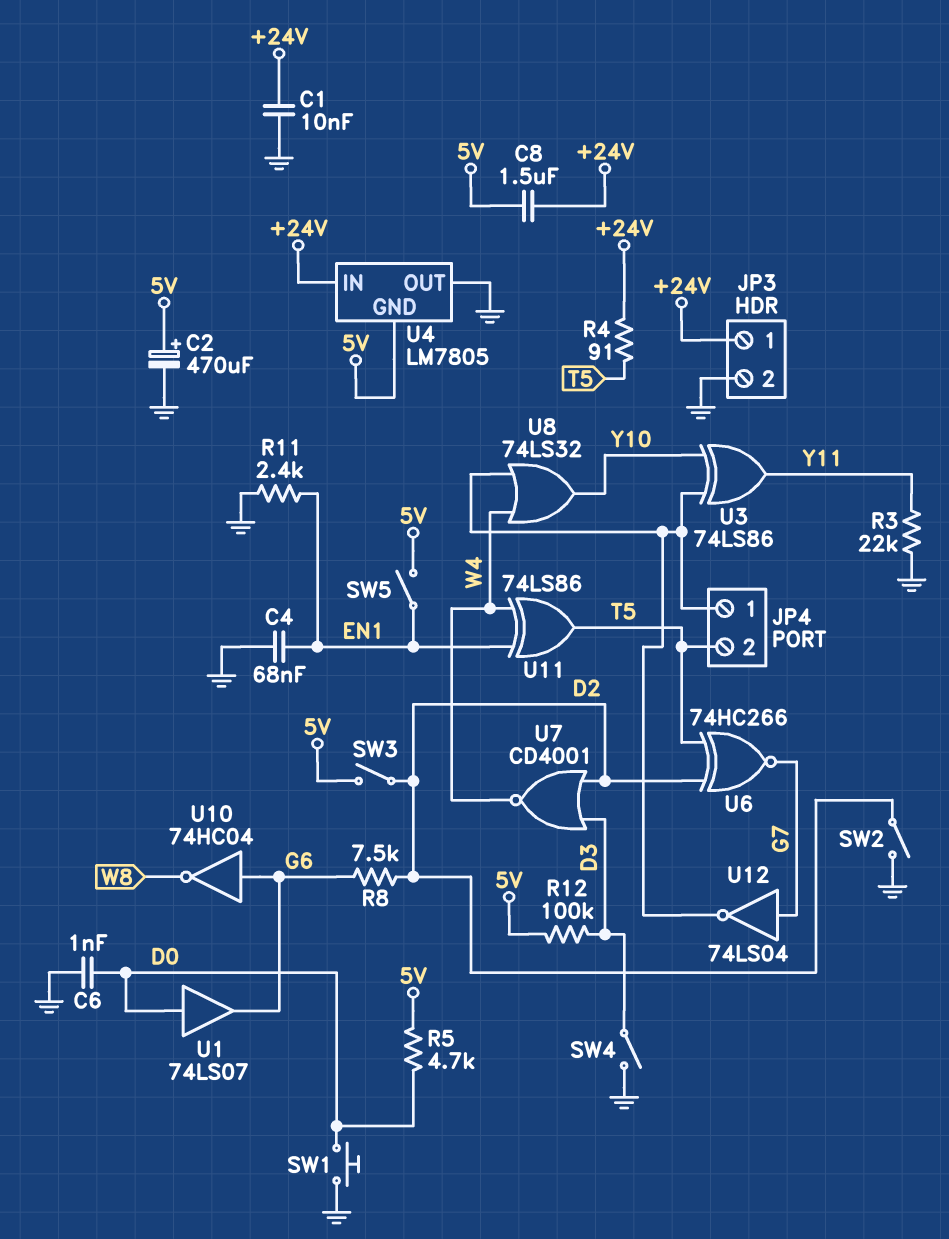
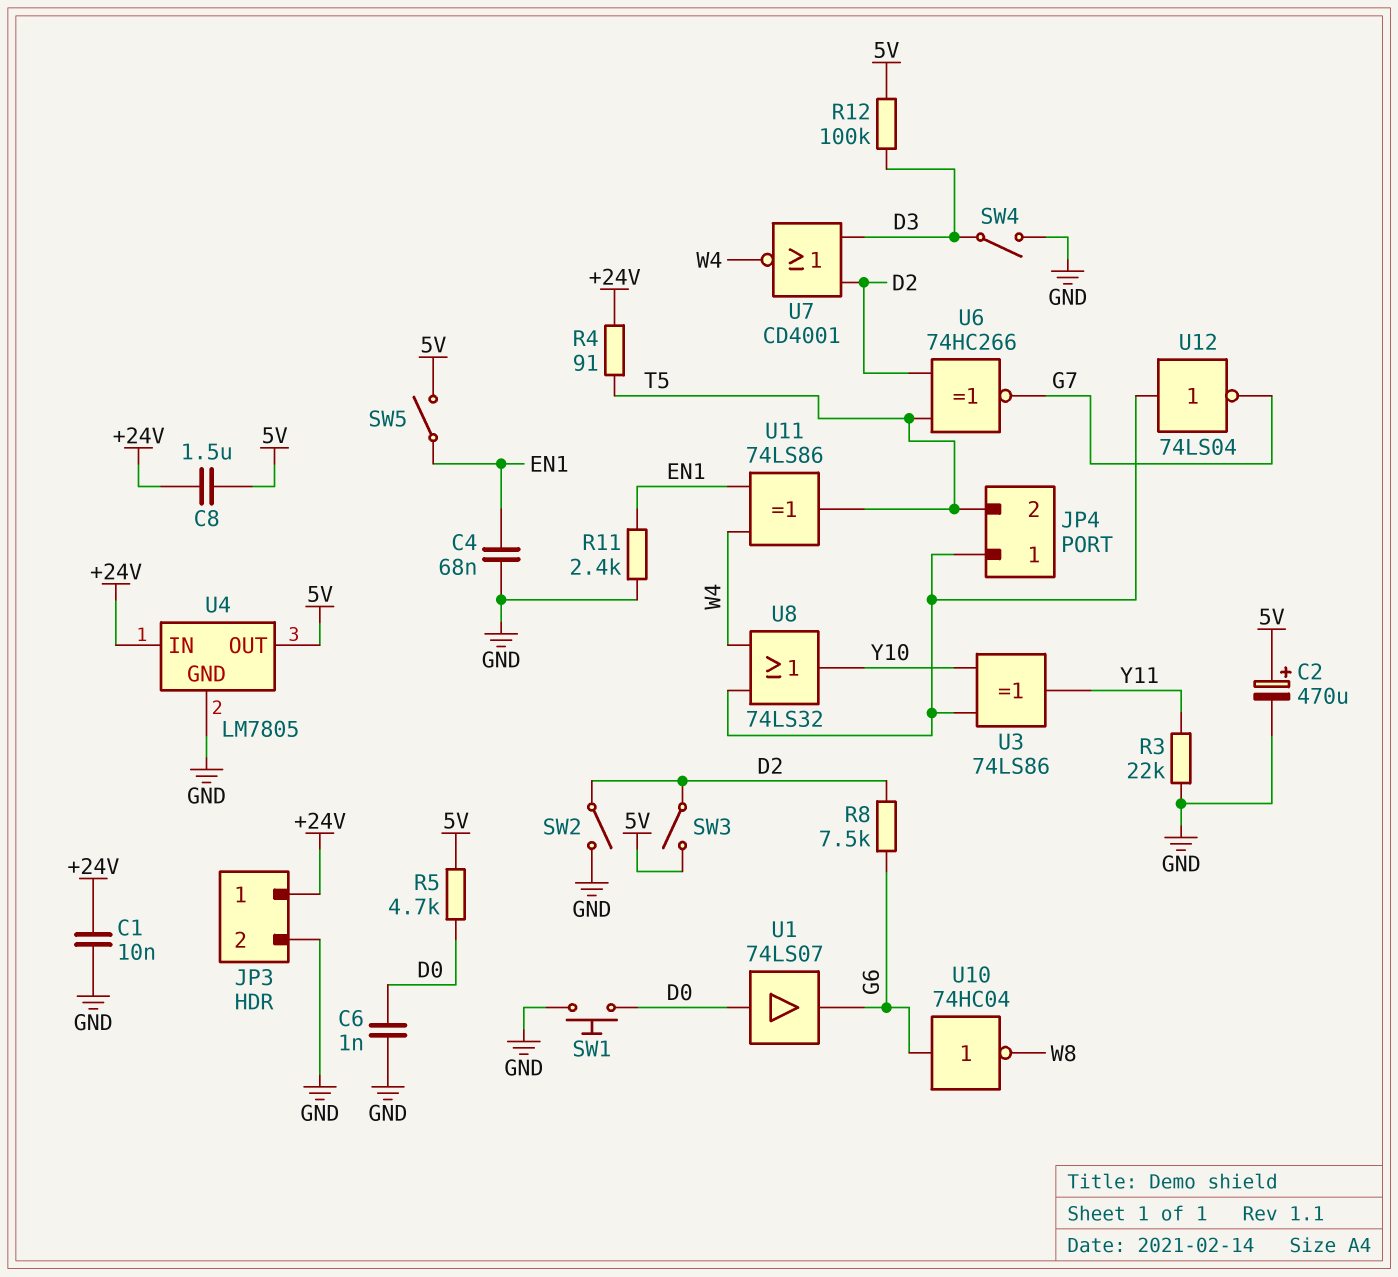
U4 pin GND: 5V -> GND
U4 pin OUT: GND -> 5V
U12: NOT 74LS04 (in G7, out JP4/1) -> NOT 74LS04 (in JP4/1, out G7)

